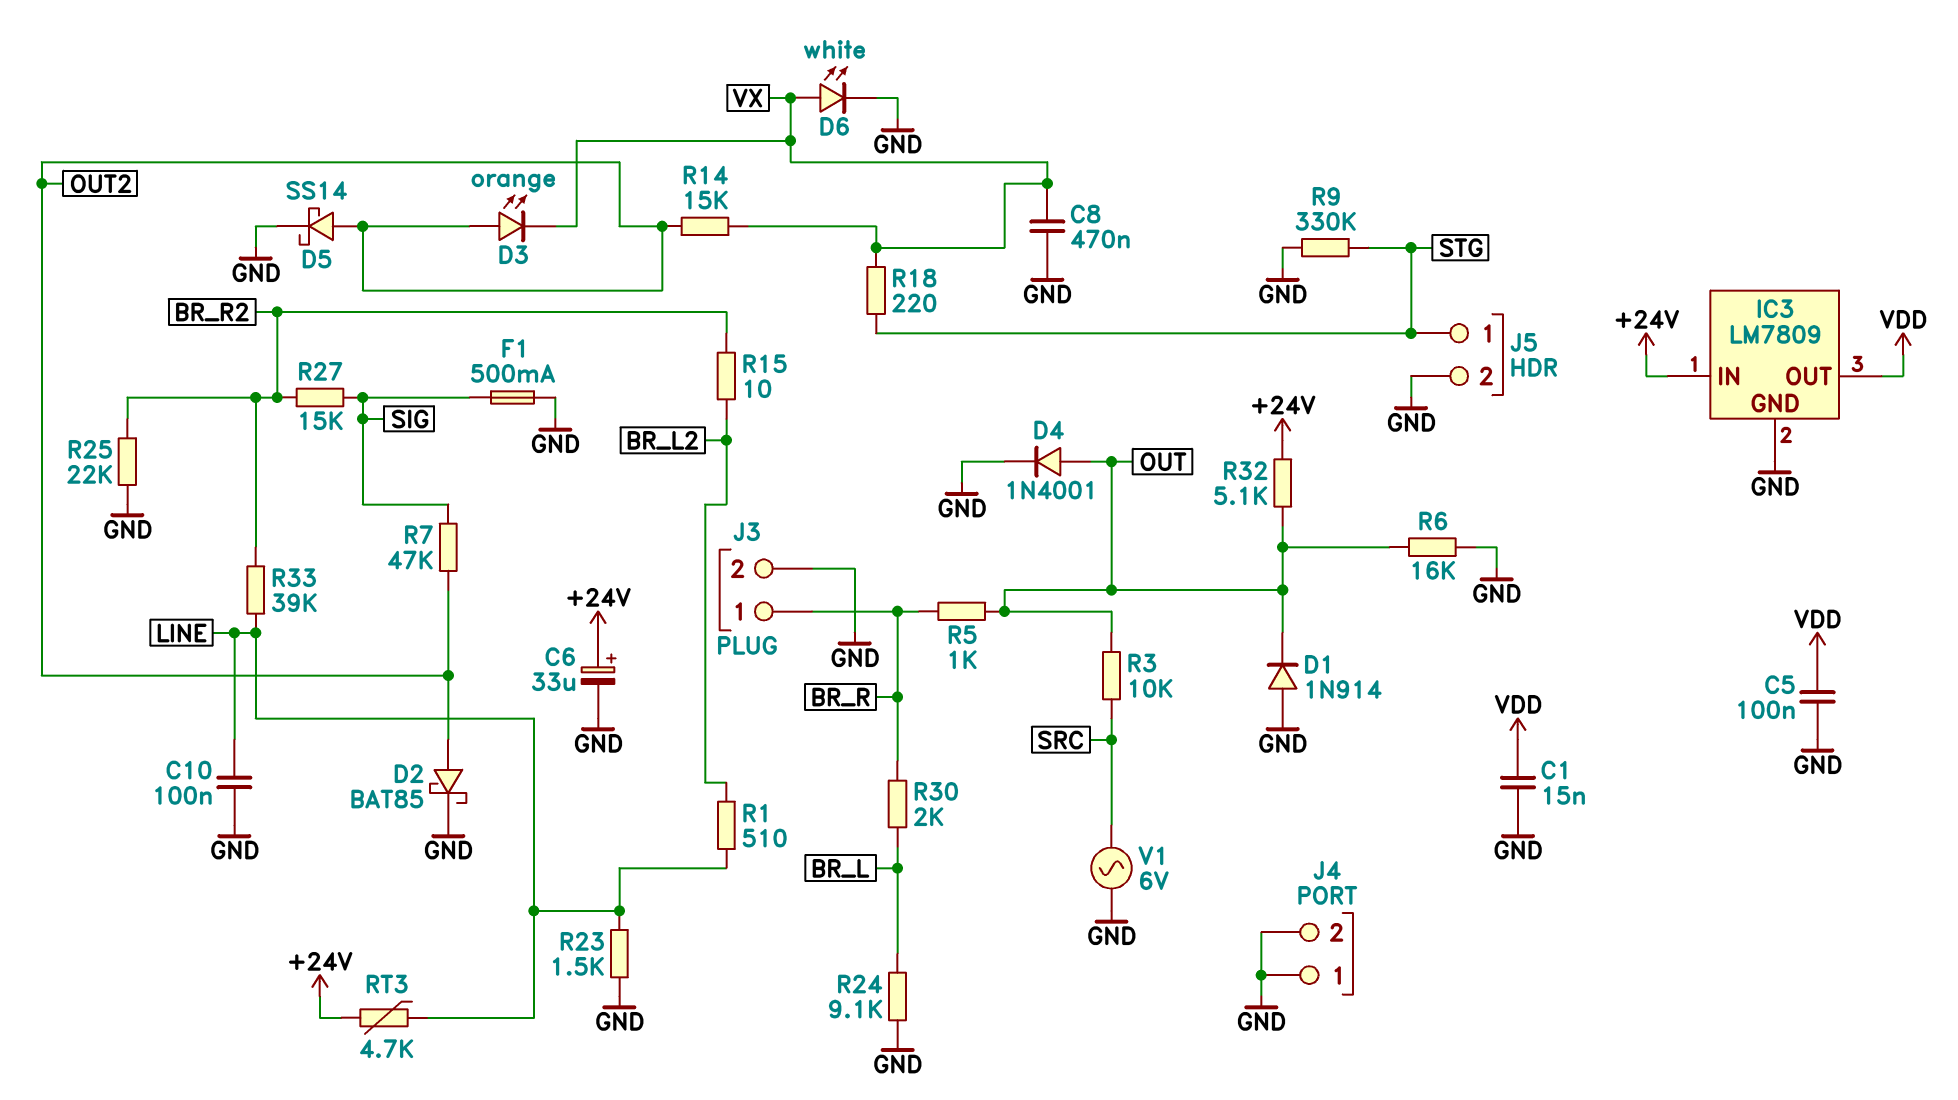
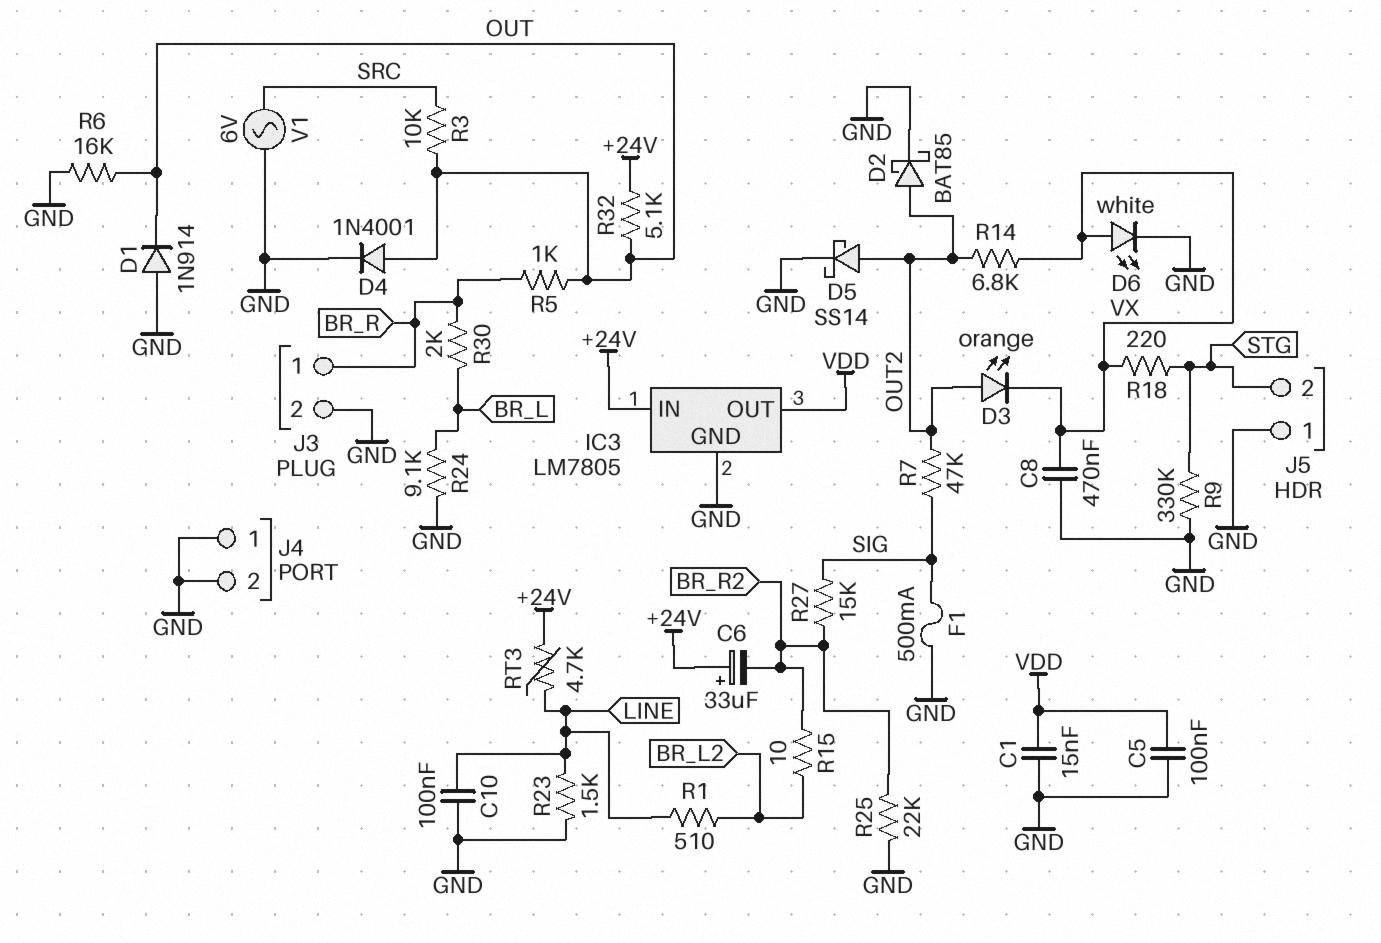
C6: 33uF (plus +24V, minus GND) -> 33uF (plus +24V, minus BR_R2)
IC3: LM7809 -> LM7805
J5 pin 1: STG -> GND
J5 pin 2: GND -> STG
R14: 15k (OUT2, VX) -> 6.8k (OUT2, VX)
R33: 39k (BR_R2, LINE) -> none

